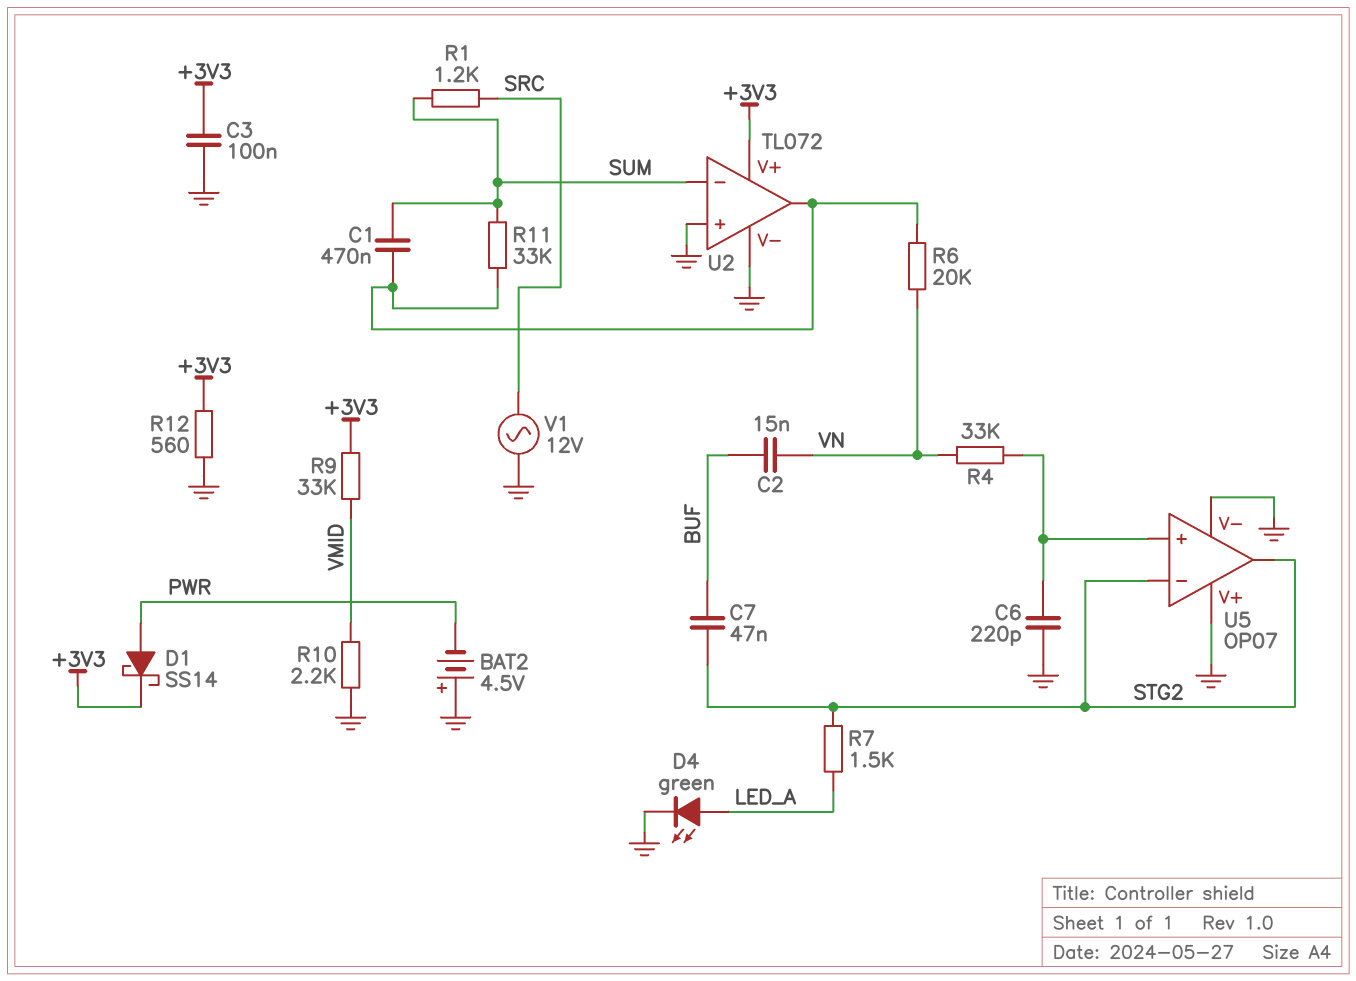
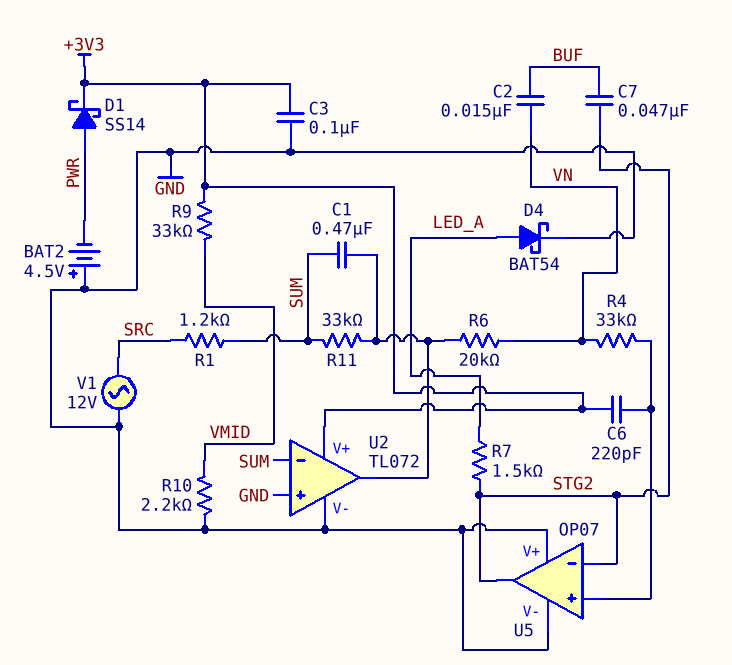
C6: 220pF (GND, U5/in+) -> 220pF (+3V3, U5/in+)
D4: LED green (A LED_A, K GND) -> schottky BAT54 (A LED_A, K GND)
R12: 560 (+3V3, GND) -> none

